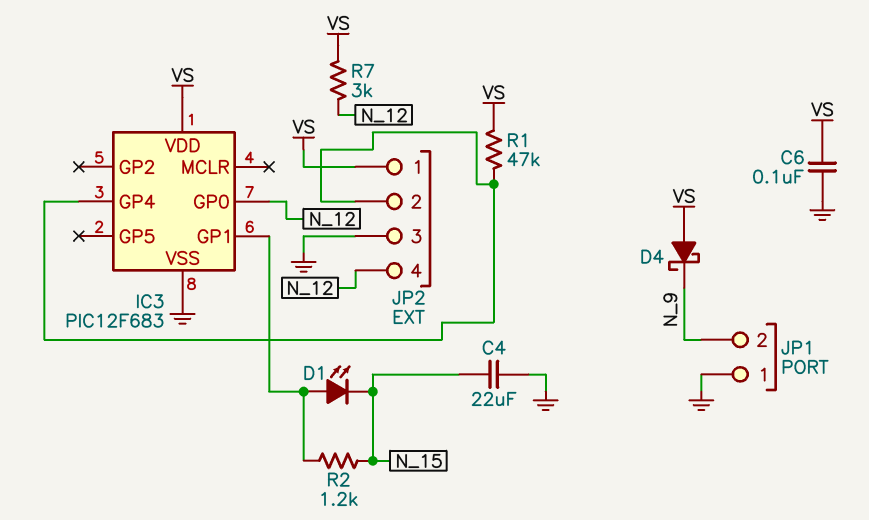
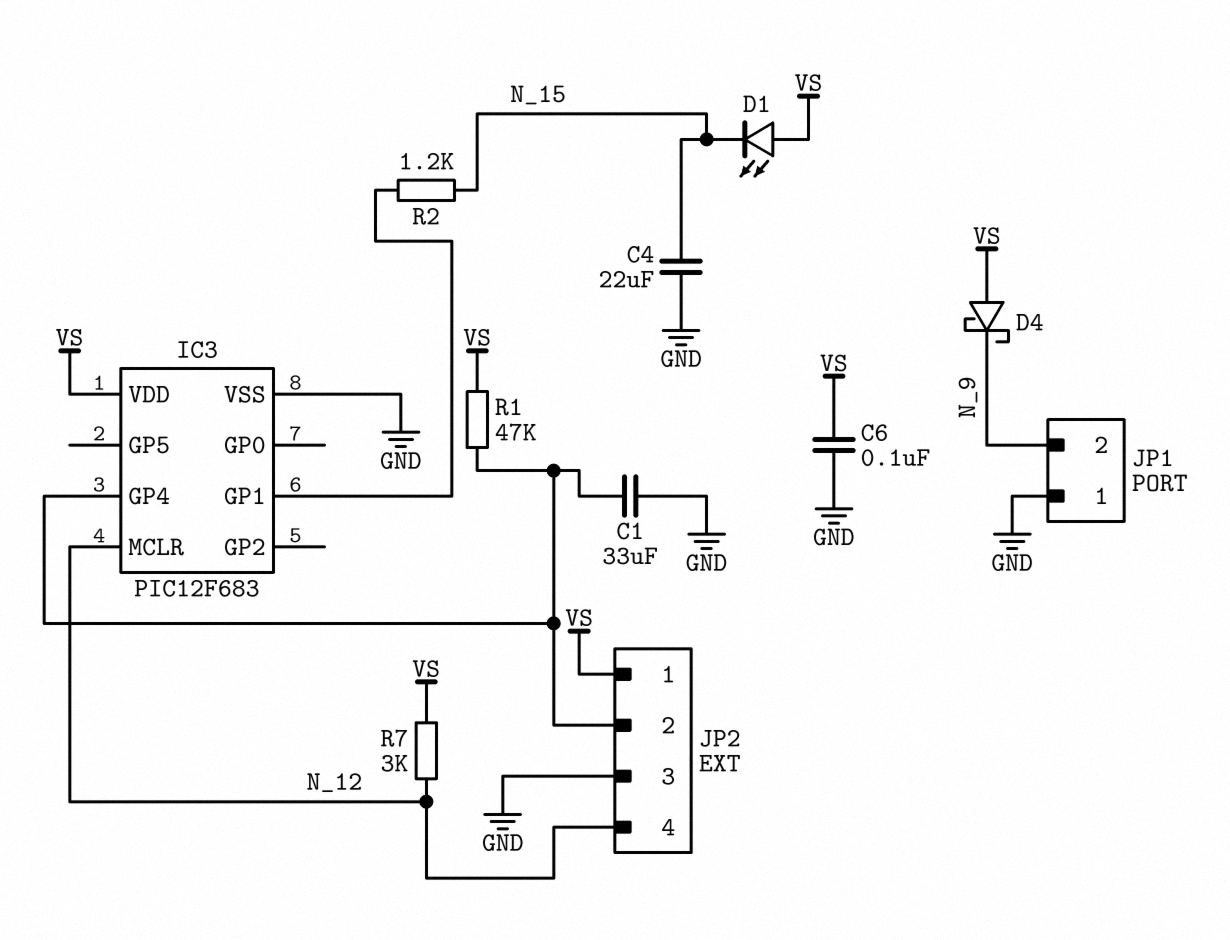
C1: none -> 33uF (GND, IC3/GP4)
D1: LED (A IC3/GP1, K N_15) -> LED (A VS, K N_15)
IC3 pin GP0: N_12 -> none
IC3 pin MCLR: none -> N_12

